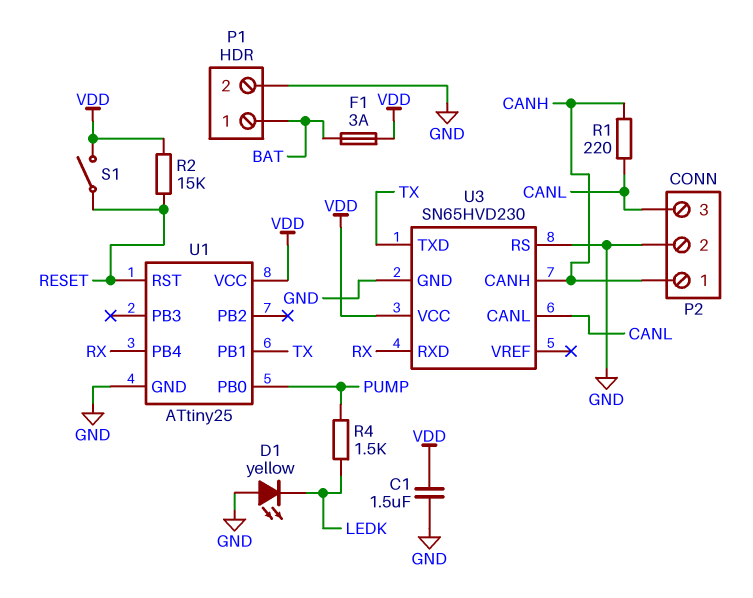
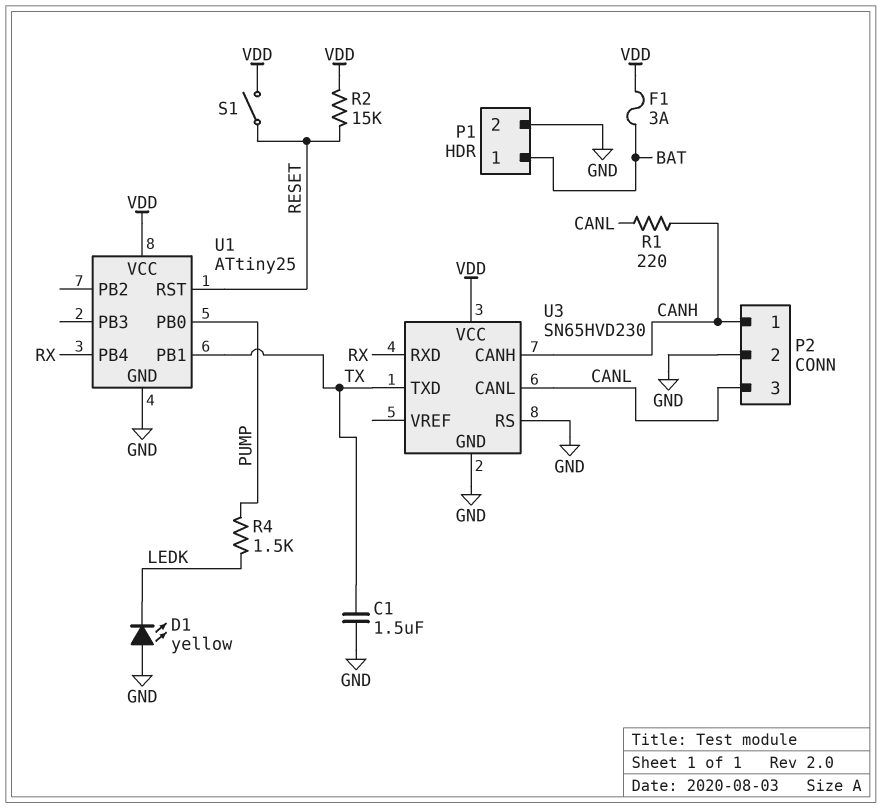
C1: 1.5uF (GND, VDD) -> 1.5uF (GND, TX)

